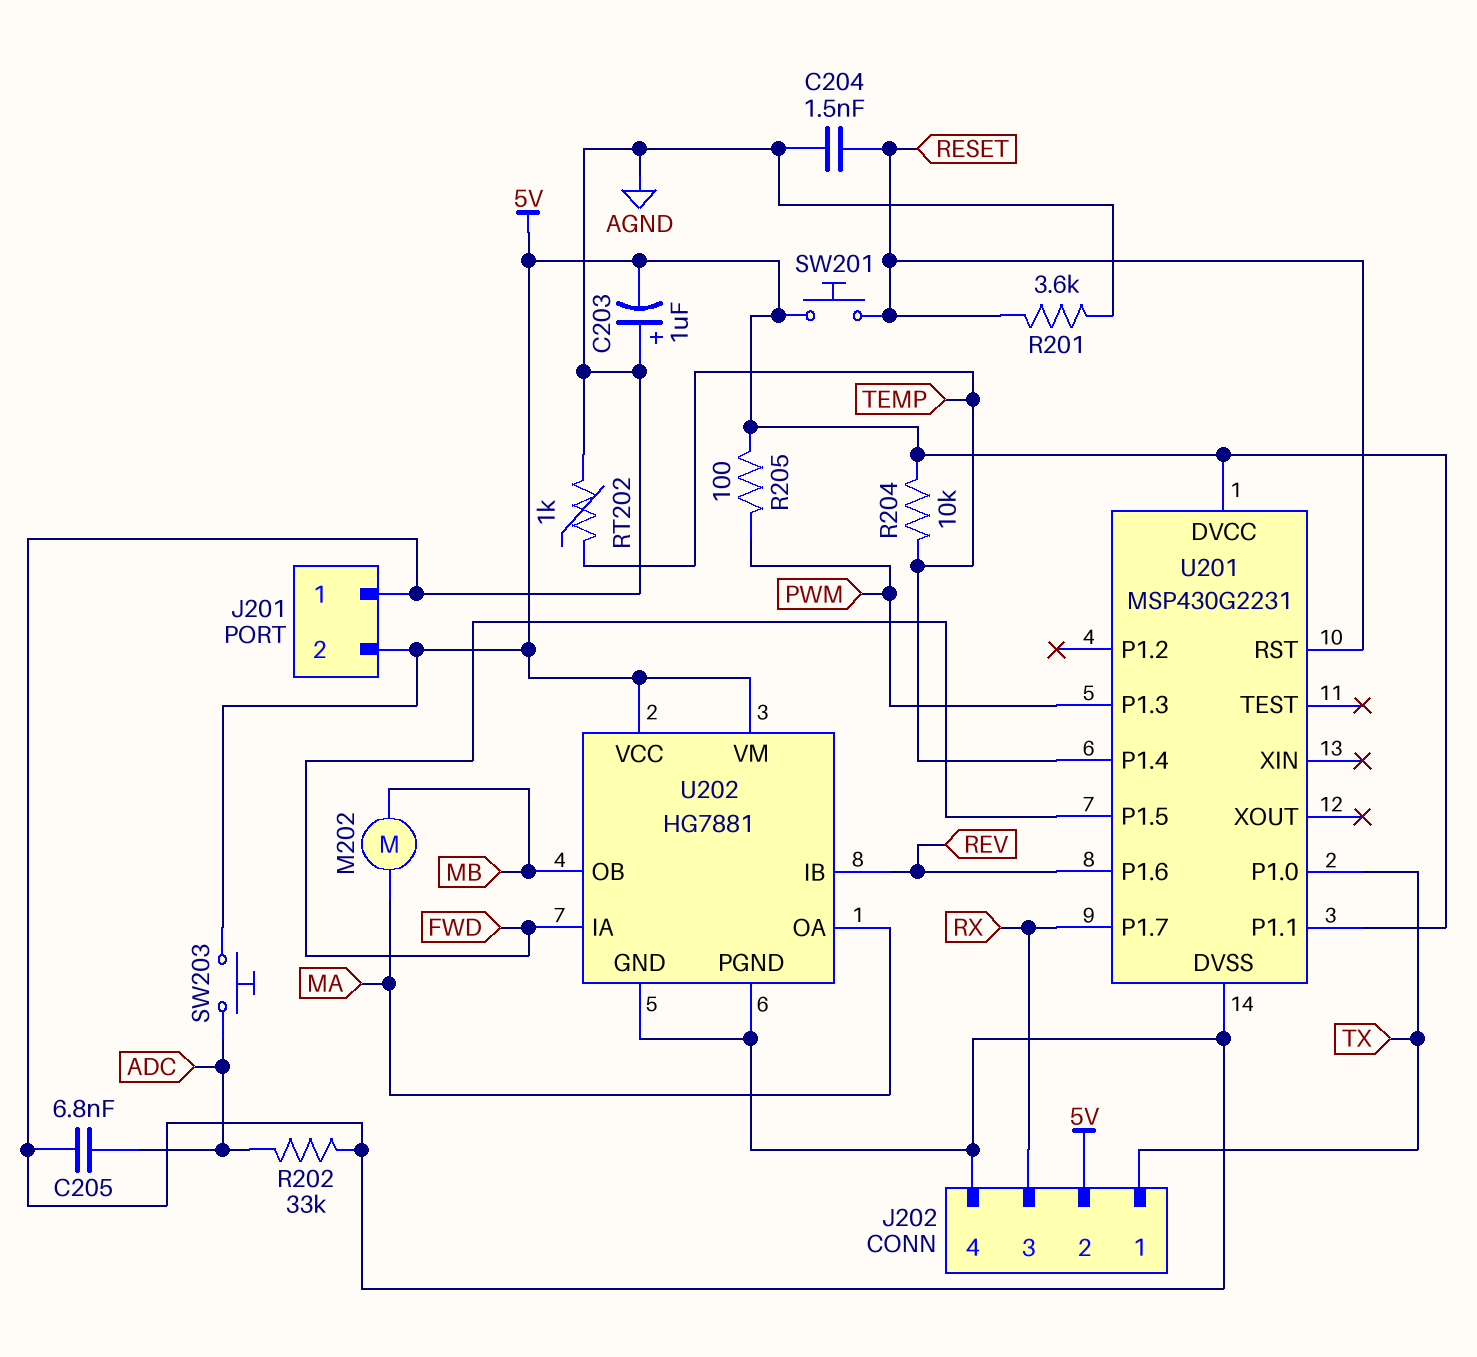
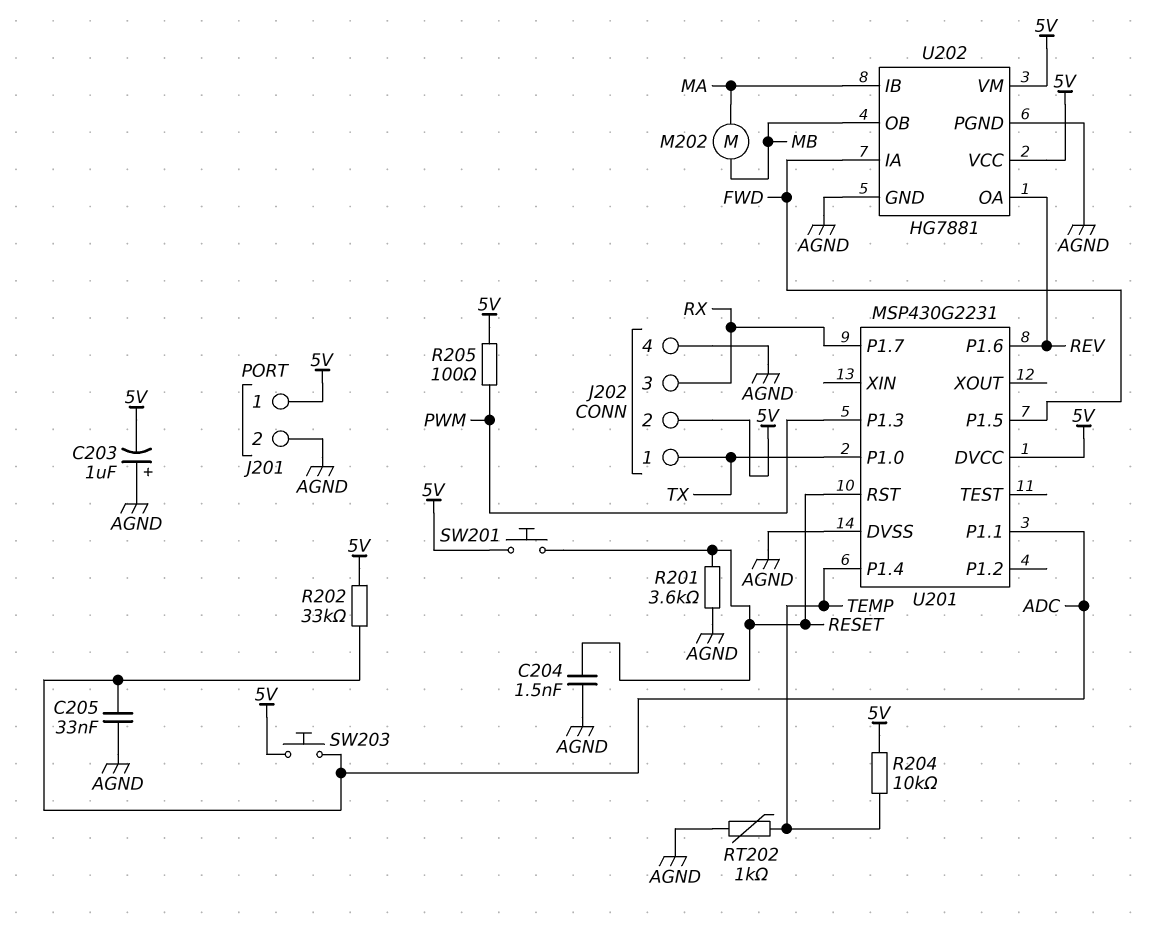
C205: 6.8nF (ADC, AGND) -> 33nF (ADC, AGND)
J201 pin 1: AGND -> 5V
J201 pin 2: 5V -> AGND
R202: 33k (ADC, AGND) -> 33k (5V, ADC)
U201 pin P1.1: 5V -> ADC
U202 pin IB: REV -> MA
U202 pin OA: MA -> REV

